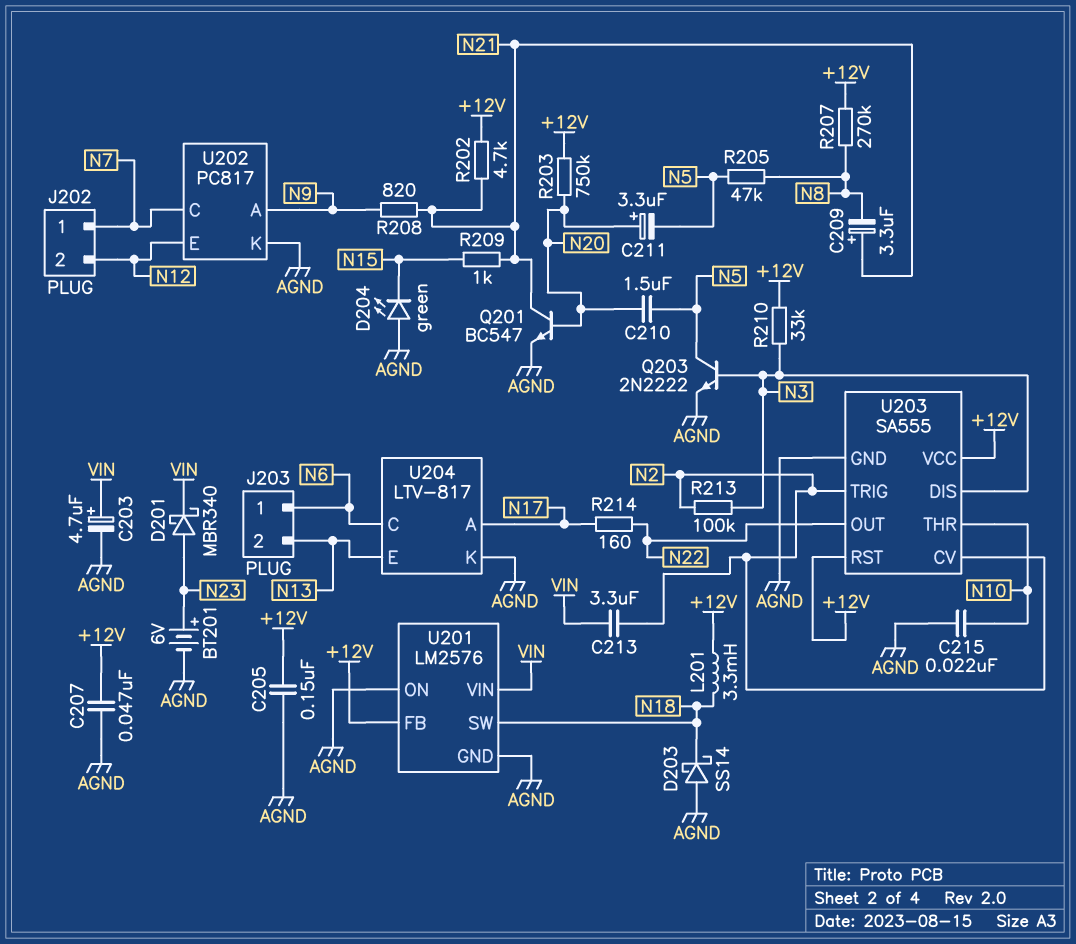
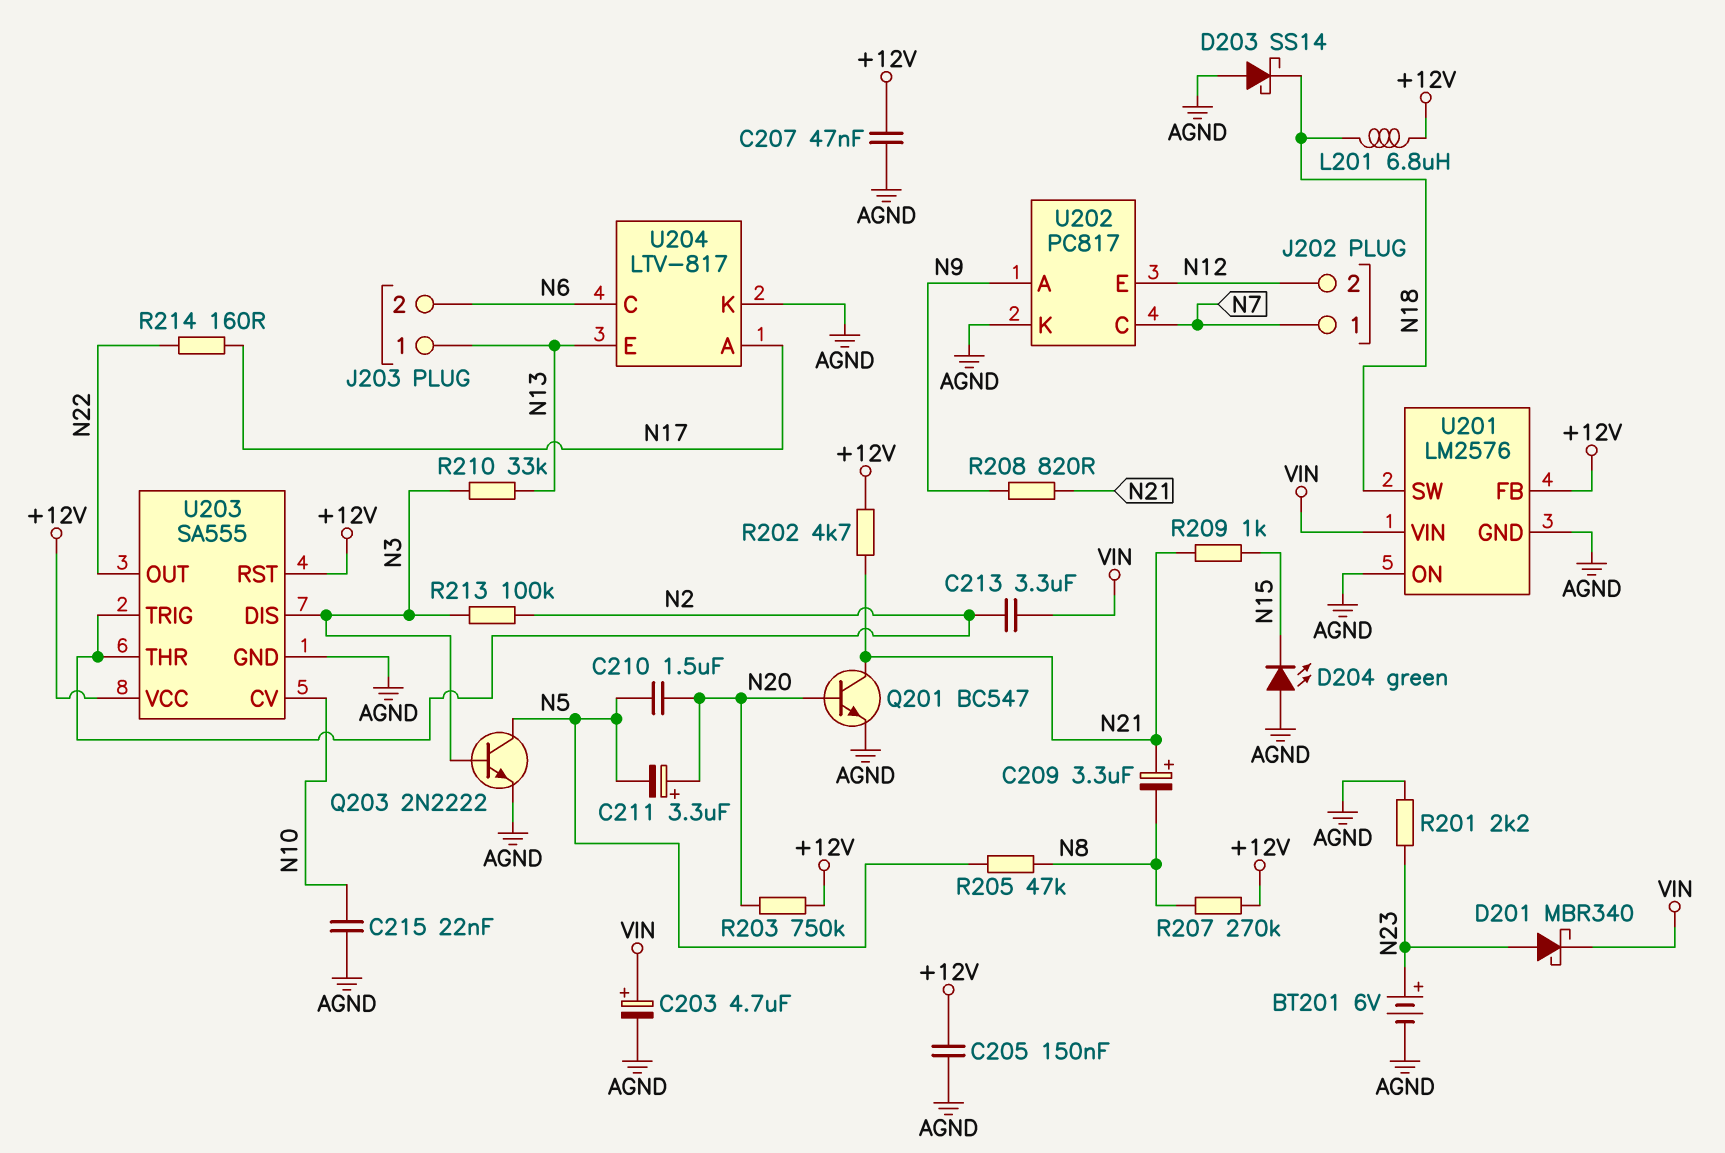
J203 pin 1: N6 -> N13
J203 pin 2: N13 -> N6
L201: 3.3mH (+12V, N18) -> 6.8uH (+12V, N18)
R201: none -> 2.2k (AGND, N23)
R210: 33k (+12V, N3) -> 33k (N3, N13)
U203 pin CV: N2 -> N10
U203 pin THR: N10 -> N2

